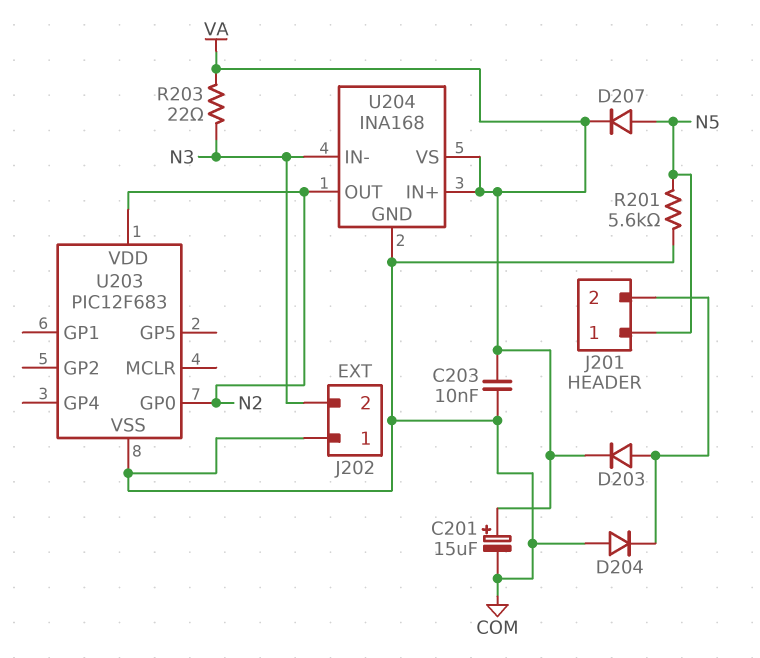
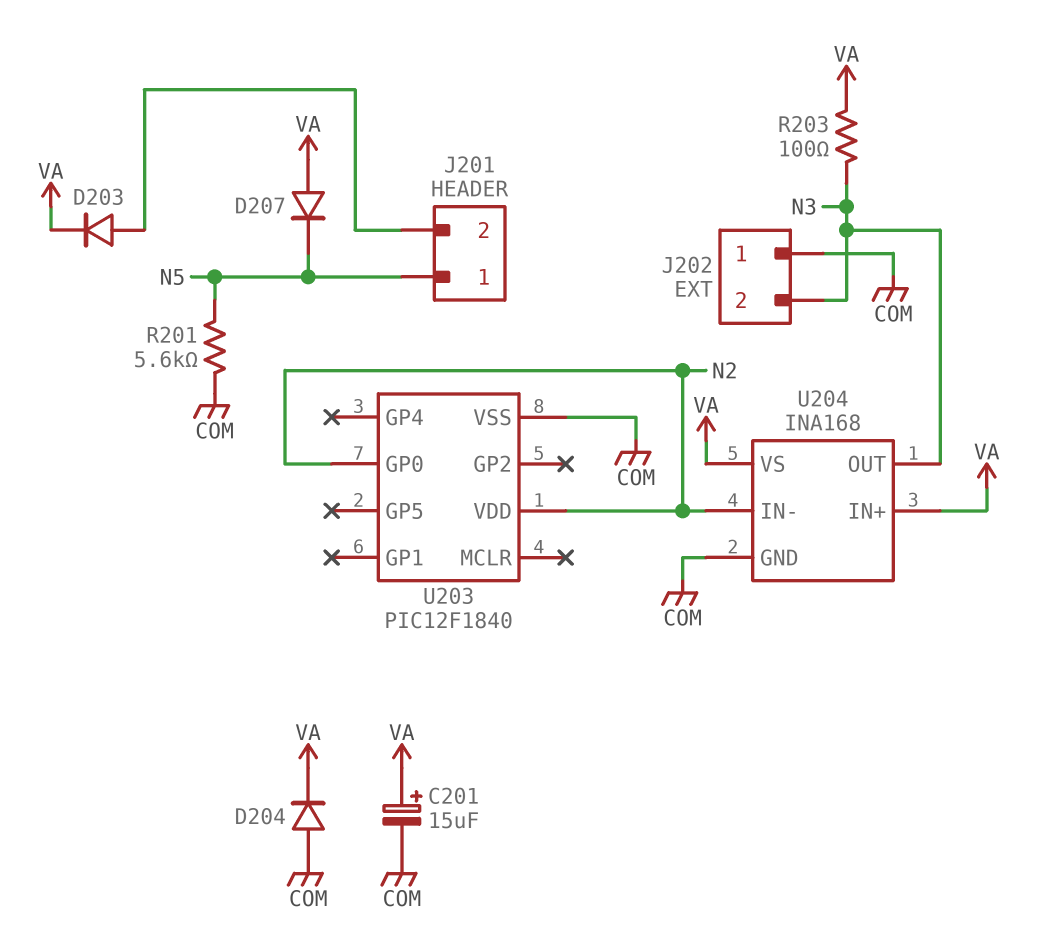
C203: 10nF (COM, VA) -> none
D204: diode (A COM, K J201/2) -> diode (A COM, K VA)
D207: diode (A N5, K VA) -> diode (A VA, K N5)
R203: 22 (N3, VA) -> 100 (N3, VA)
U203: PIC12F683 -> PIC12F1840
U204 pin IN-: N3 -> N2
U204 pin OUT: N2 -> N3

